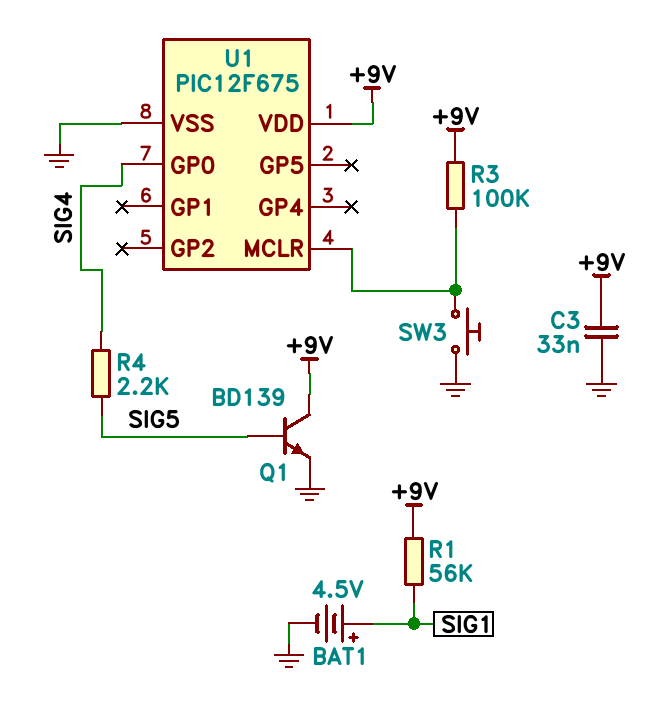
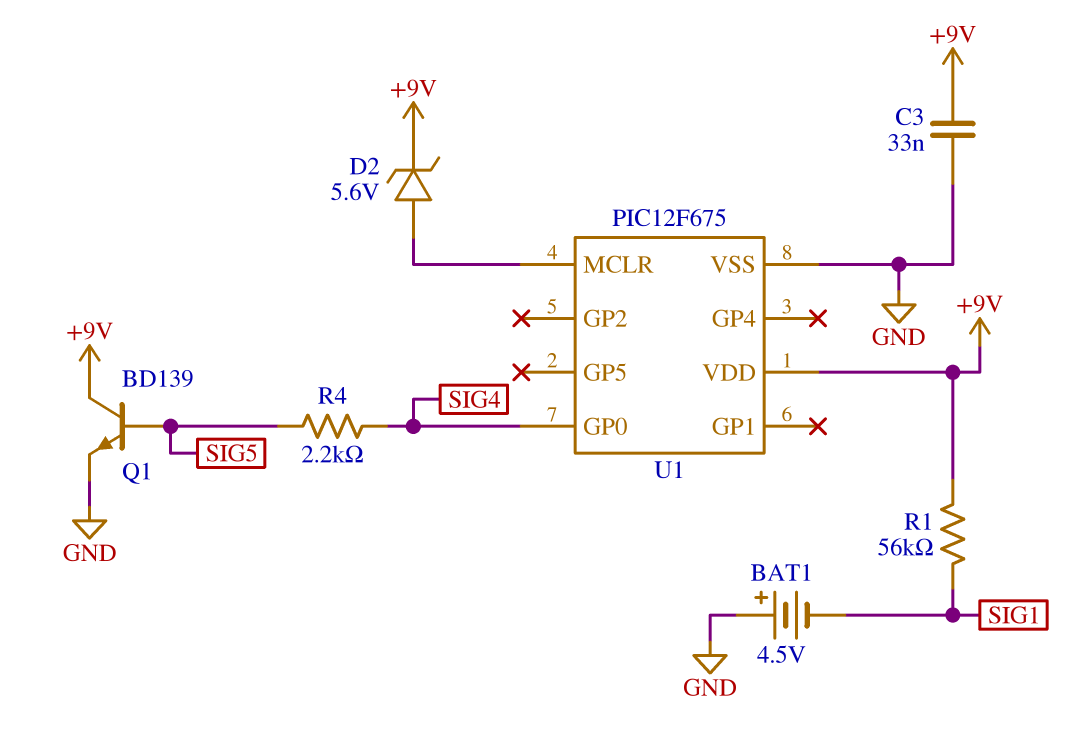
BAT1: 4.5V (plus SIG1, minus GND) -> 4.5V (plus GND, minus SIG1)
D2: none -> zener 5.6V (A U1/MCLR, K +9V)
R3: 100k (+9V, U1/MCLR) -> none
SW3: button (GND, U1/MCLR) -> none

